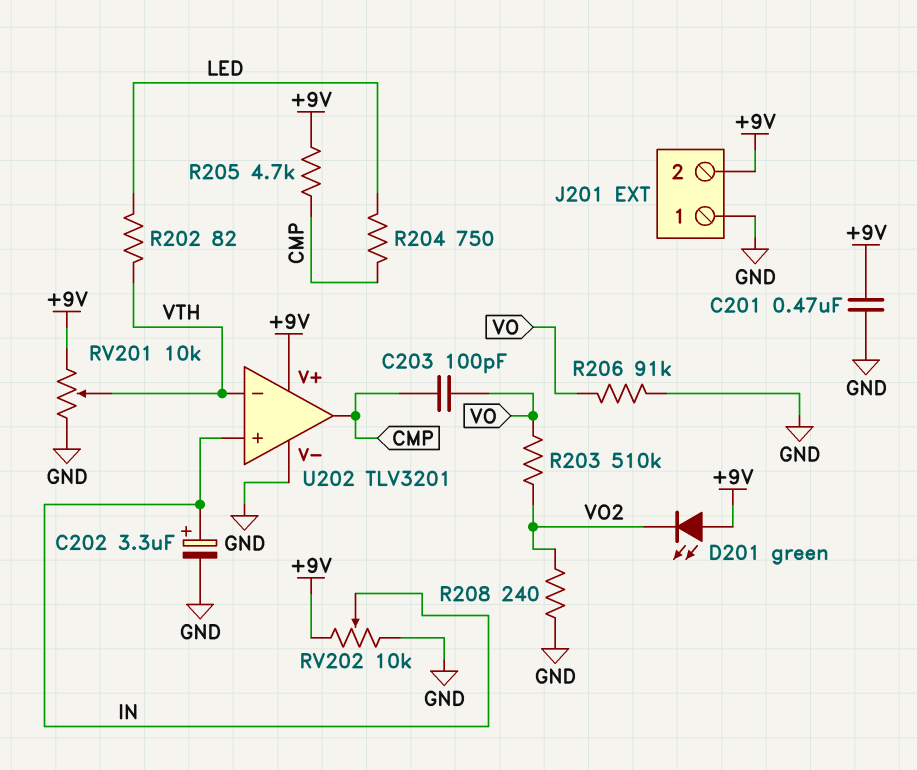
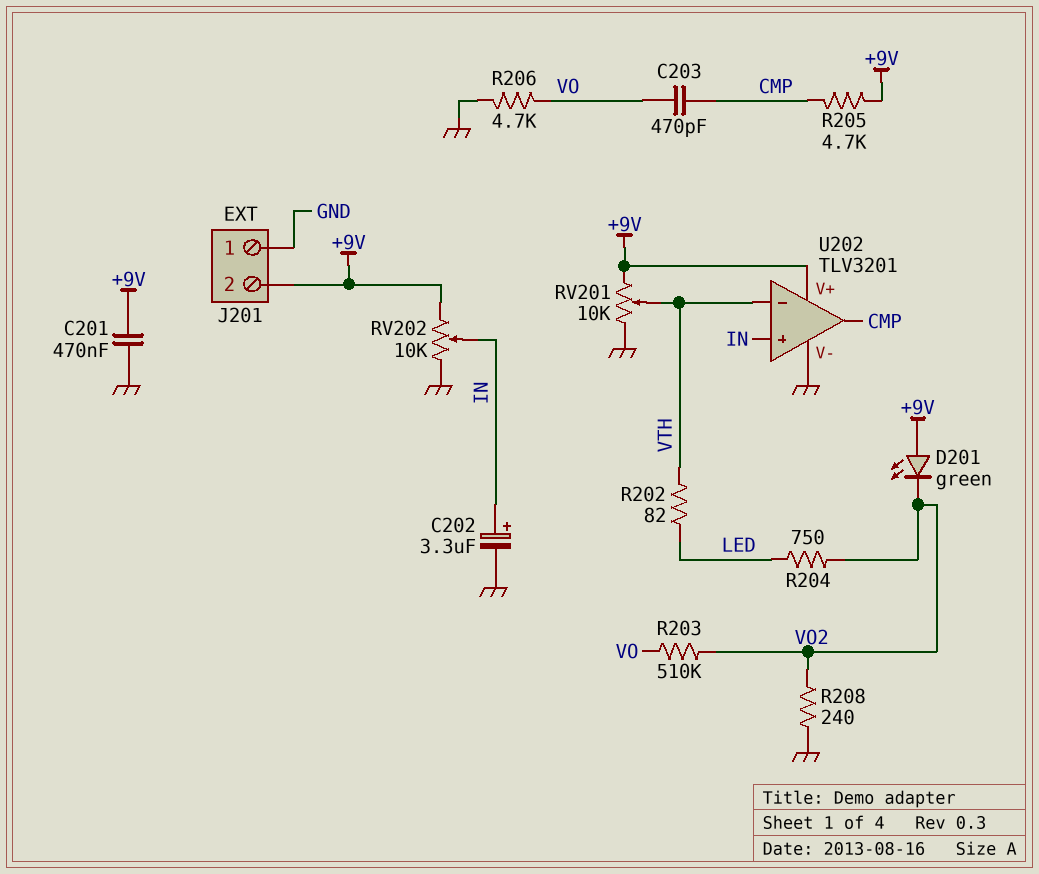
C203: 100pF (CMP, VO) -> 470pF (CMP, VO)
R204: 750 (CMP, LED) -> 750 (LED, VO2)
R206: 91k (GND, VO) -> 4.7k (GND, VO)

